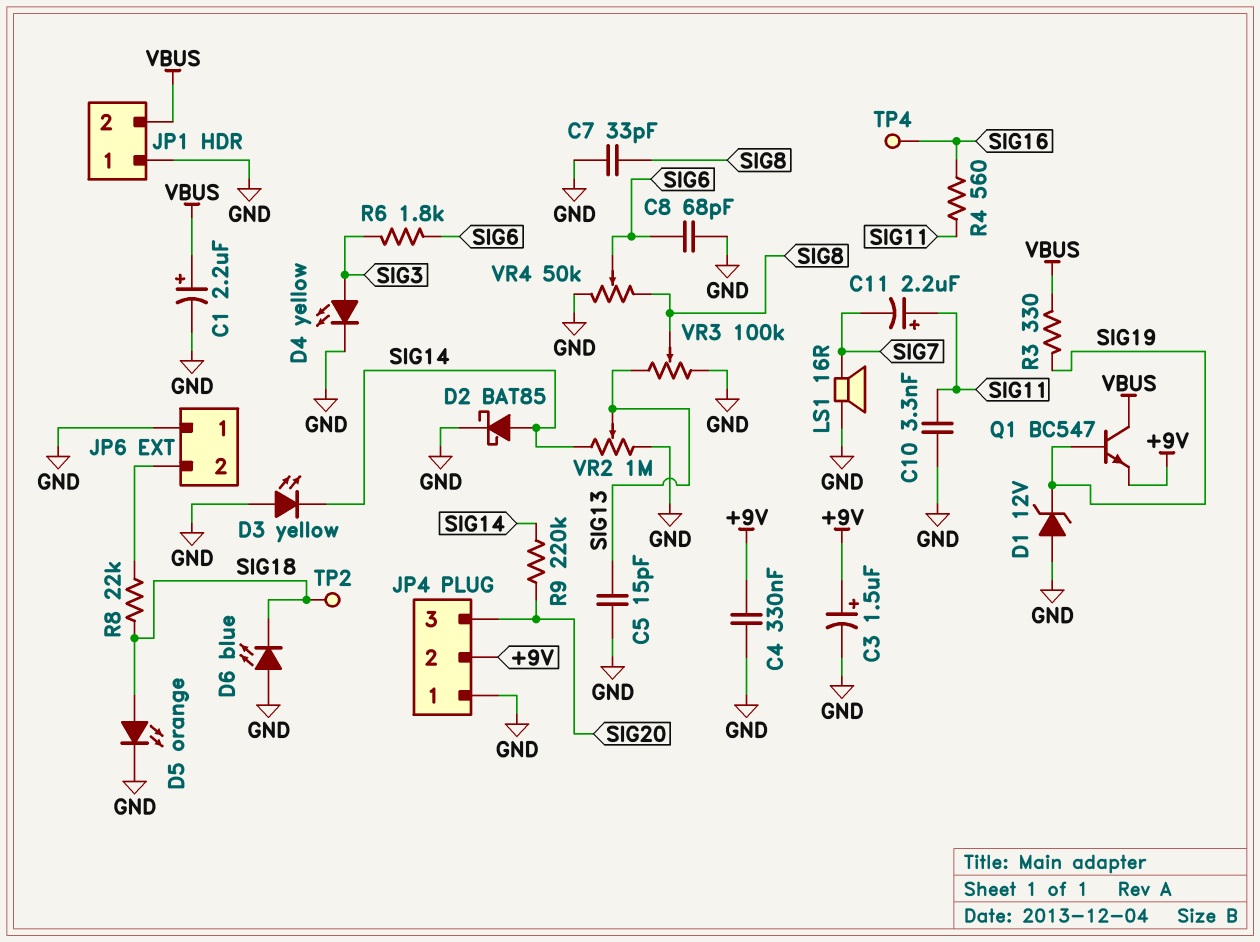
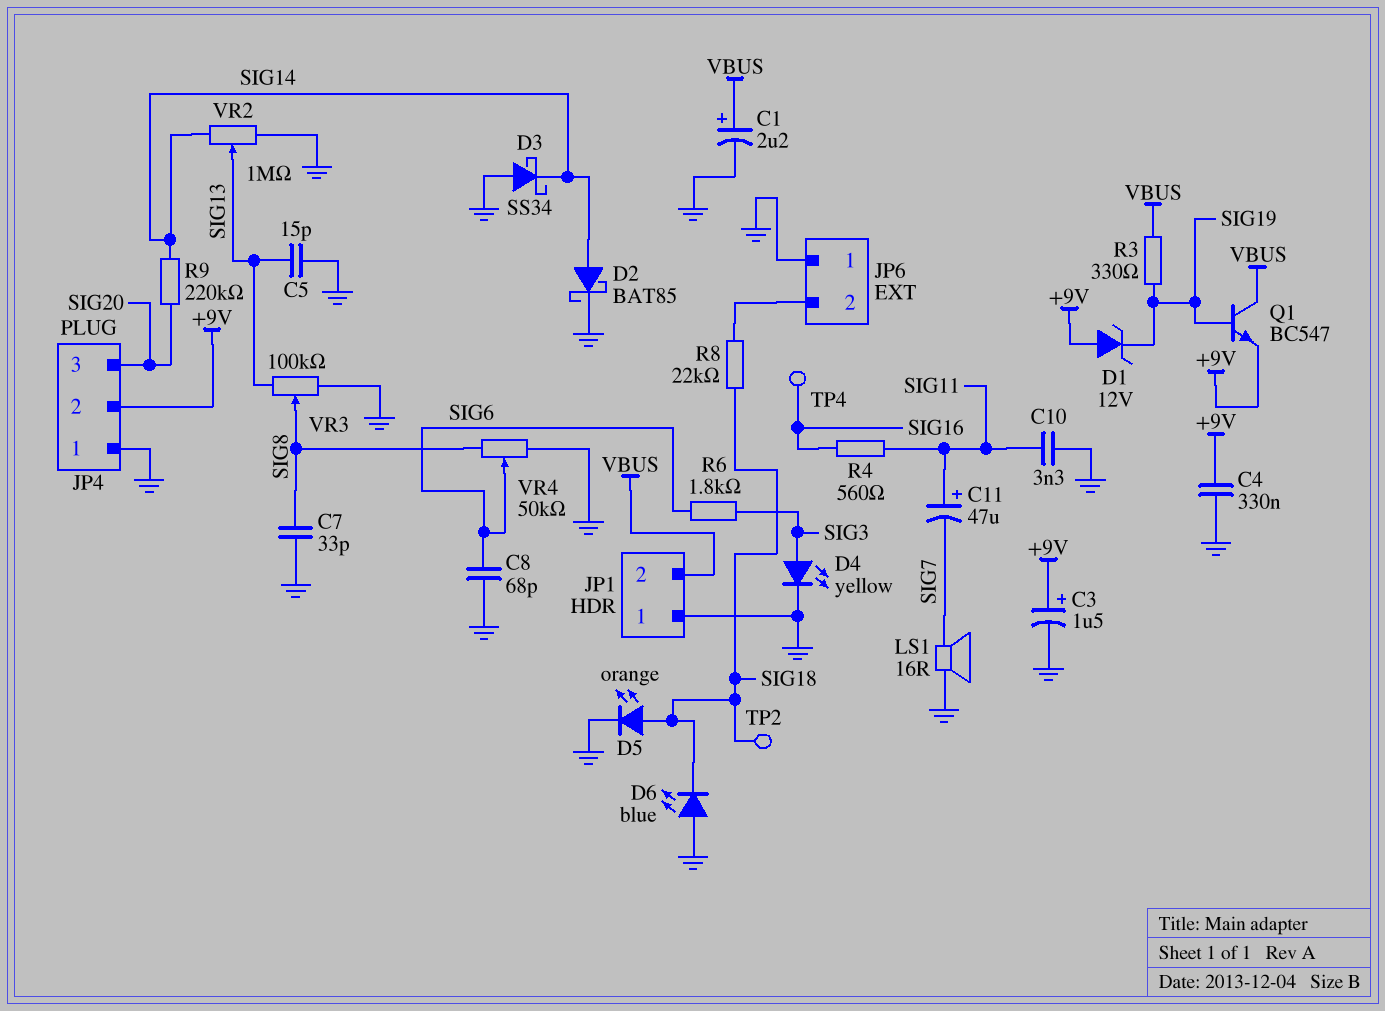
C11: 2.2uF (plus SIG11, minus SIG7) -> 47uF (plus SIG11, minus SIG7)
D1: zener 12V (A GND, K SIG19) -> zener 12V (A +9V, K SIG19)
D3: LED yellow (A GND, K SIG14) -> schottky SS34 (A GND, K SIG14)

